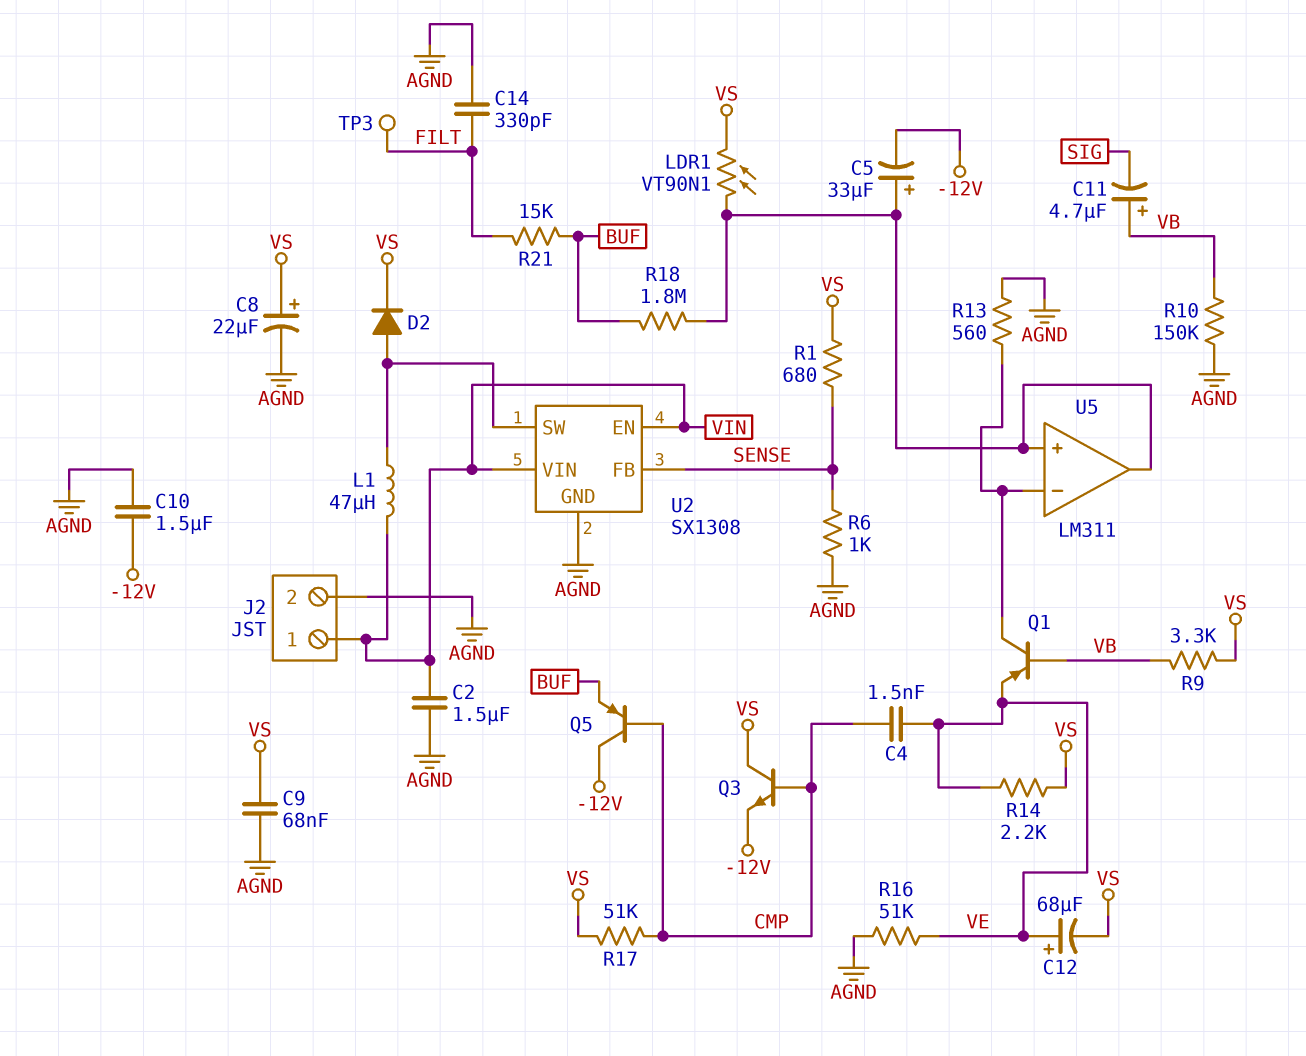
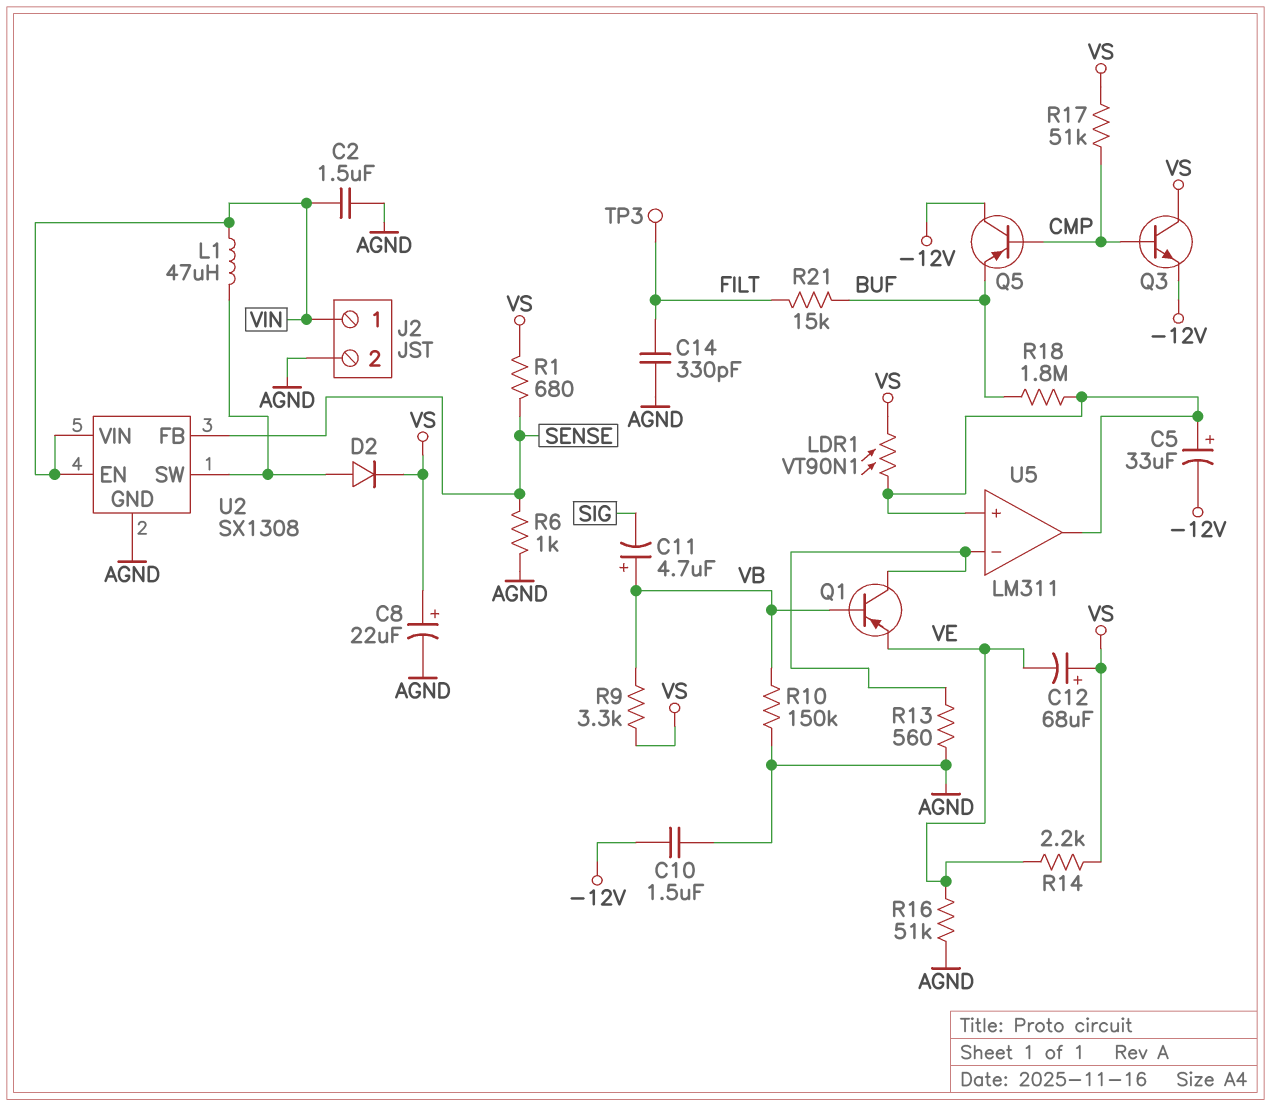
C4: 1.5nF (CMP, VE) -> none
C9: 68nF (AGND, VS) -> none
C12: 68uF (plus VE, minus VS) -> 68uF (plus VS, minus VE)

